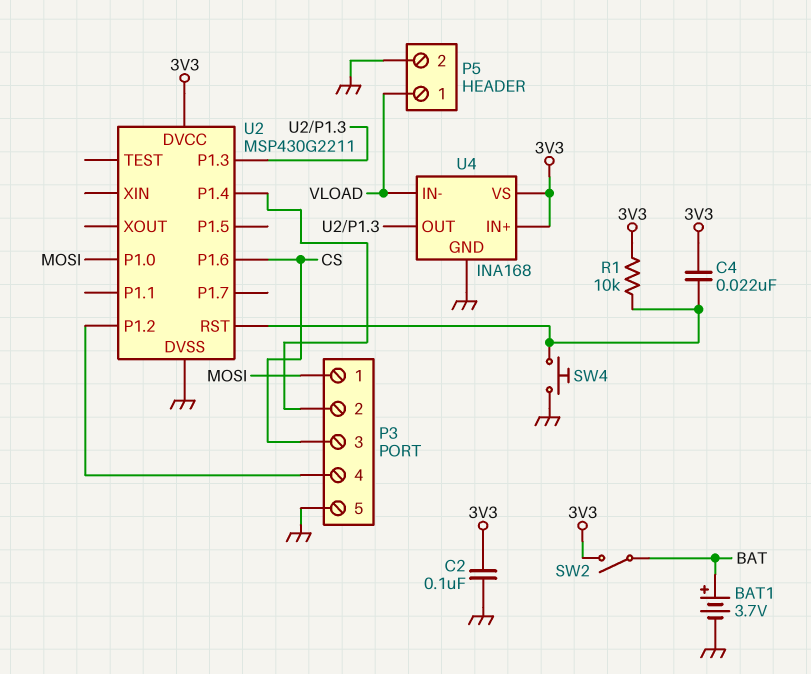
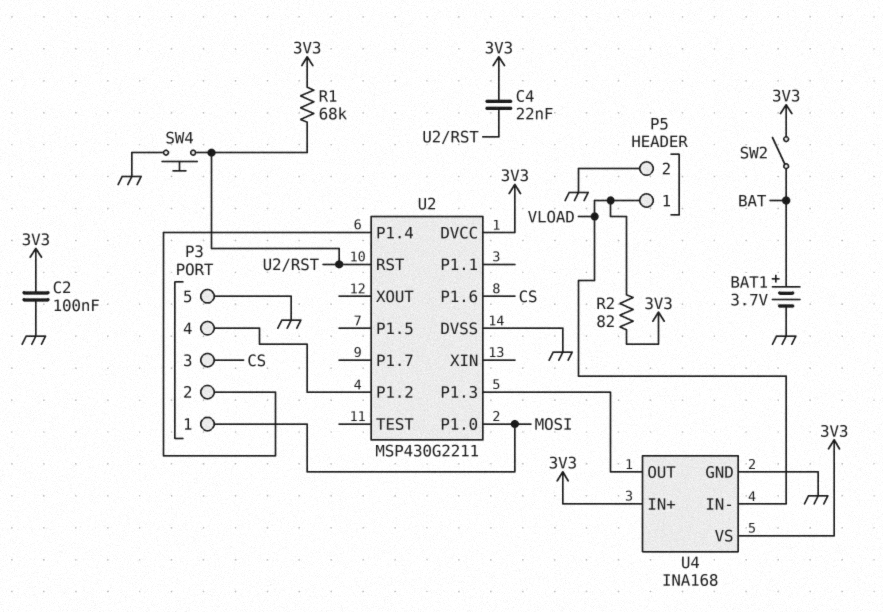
R1: 10k (3V3, U2/RST) -> 68k (3V3, U2/RST)
R2: none -> 82 (3V3, VLOAD)

